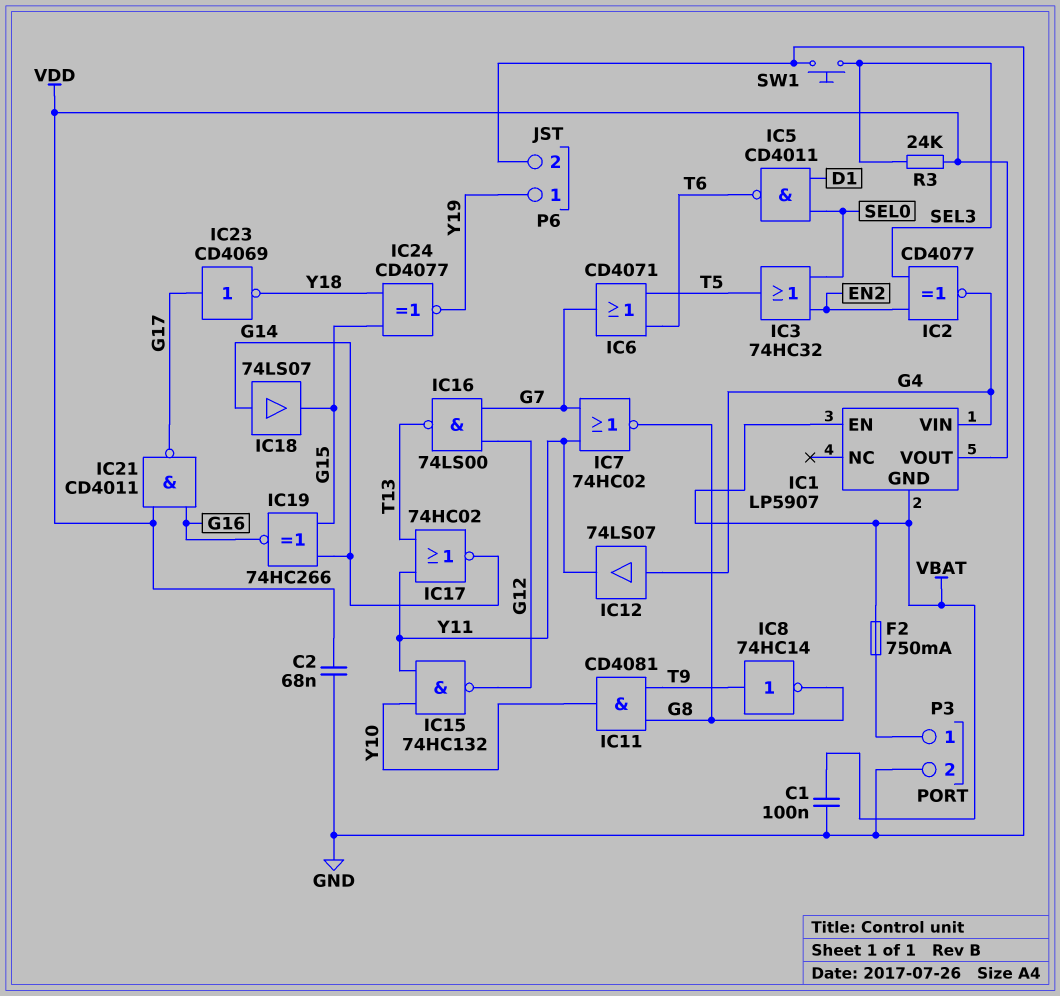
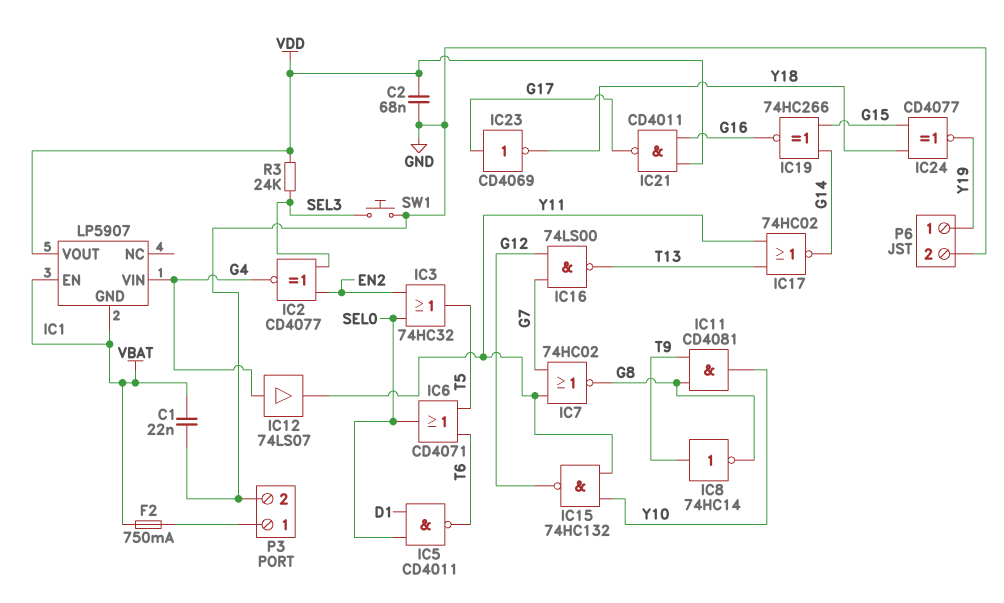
C1: 100nF (GND, VBAT) -> 22nF (GND, VBAT)
IC6: OR CD4071 (in T5, in T6, out G7) -> OR CD4071 (in T5, in T6, out SEL0)
IC18: buffer 74LS07 (in G14, out G15) -> none

